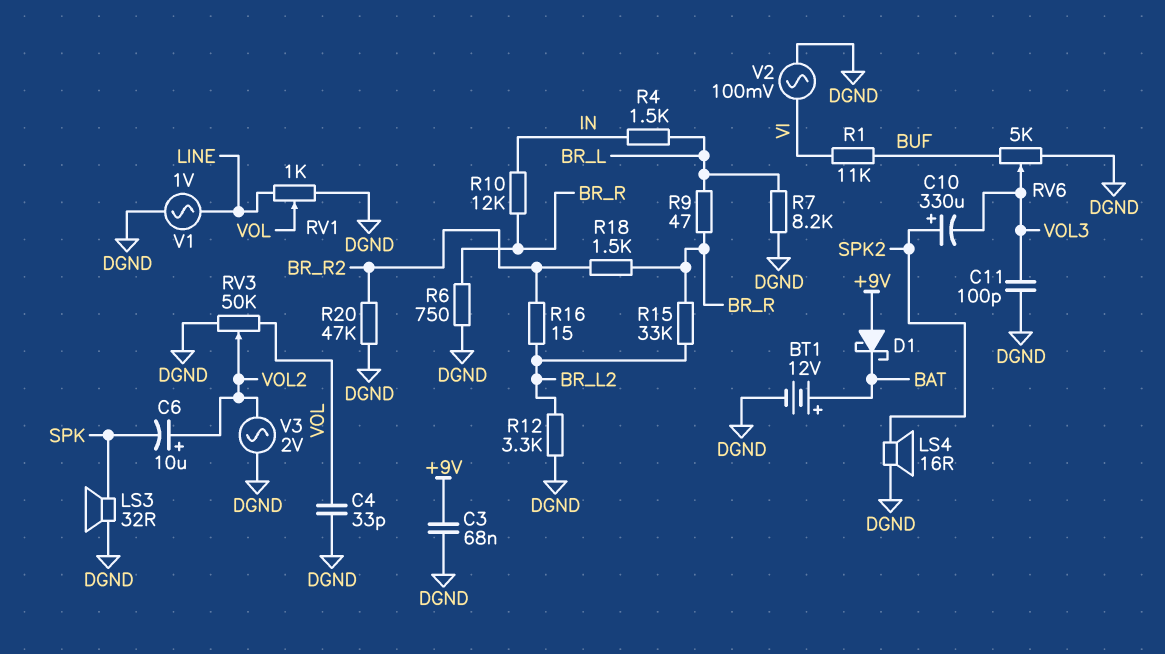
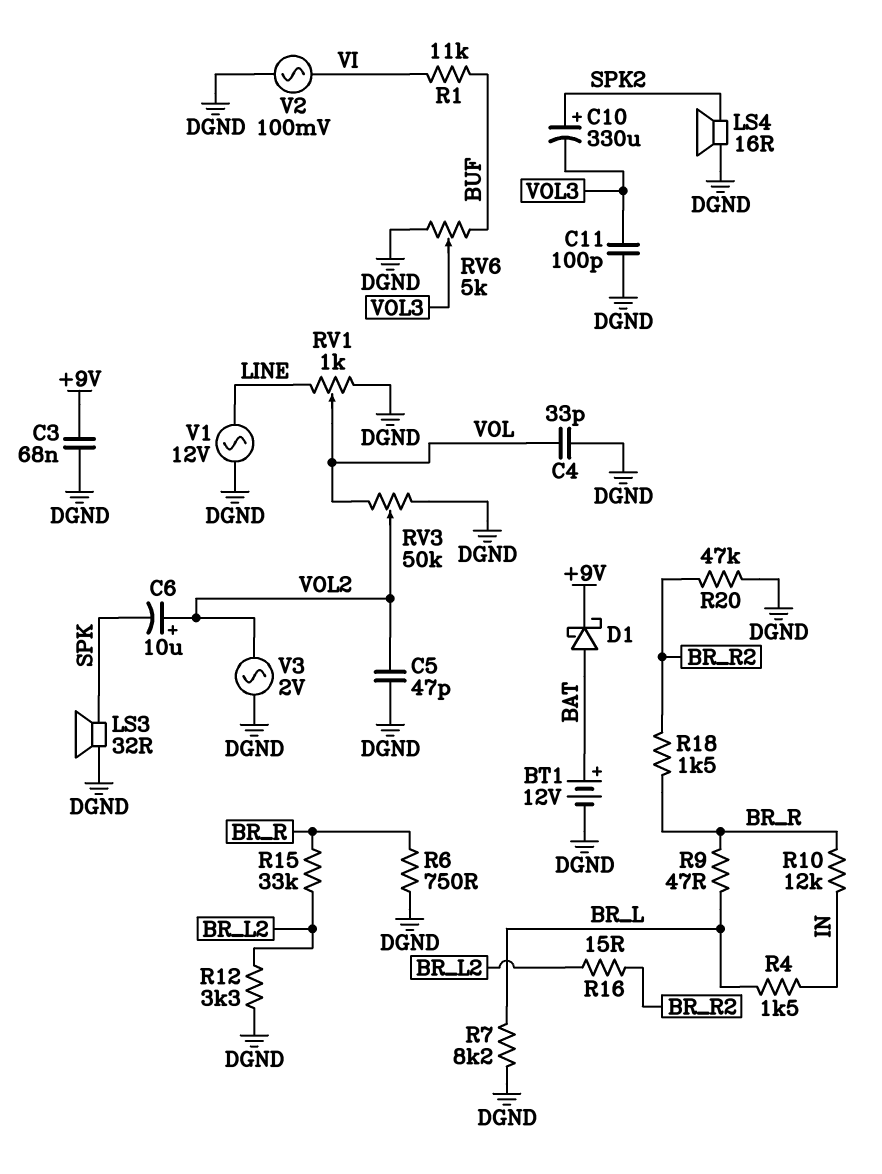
C5: none -> 47pF (DGND, VOL2)
D1: schottky (A +9V, K BAT) -> schottky (A BAT, K +9V)
V1: AC 1V (DGND, LINE) -> AC 12V (DGND, LINE)

